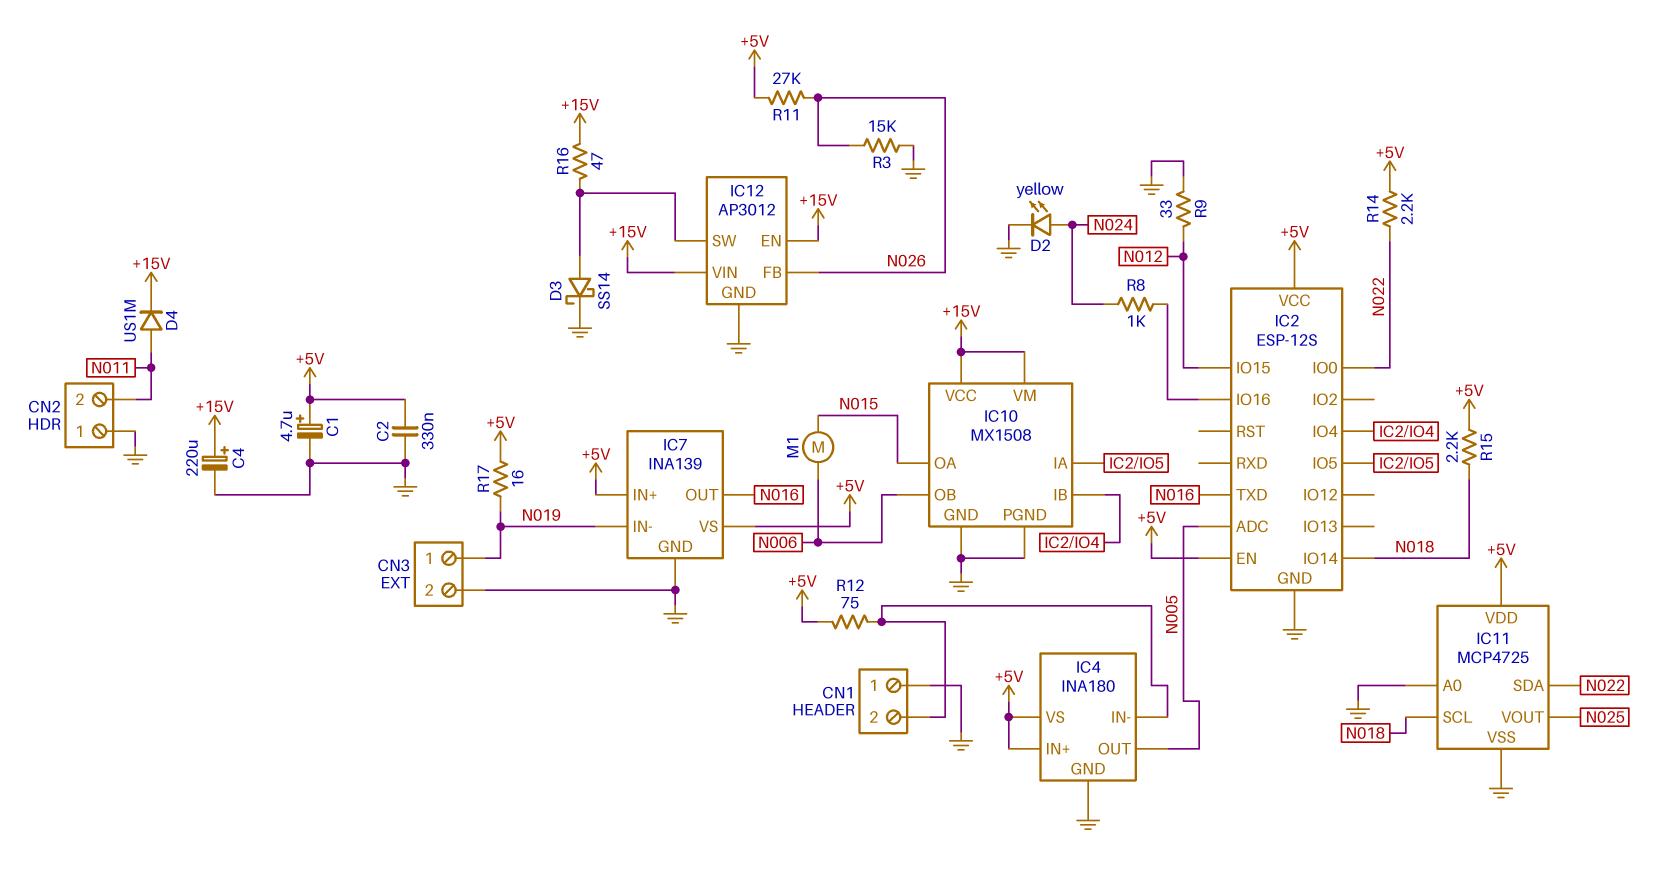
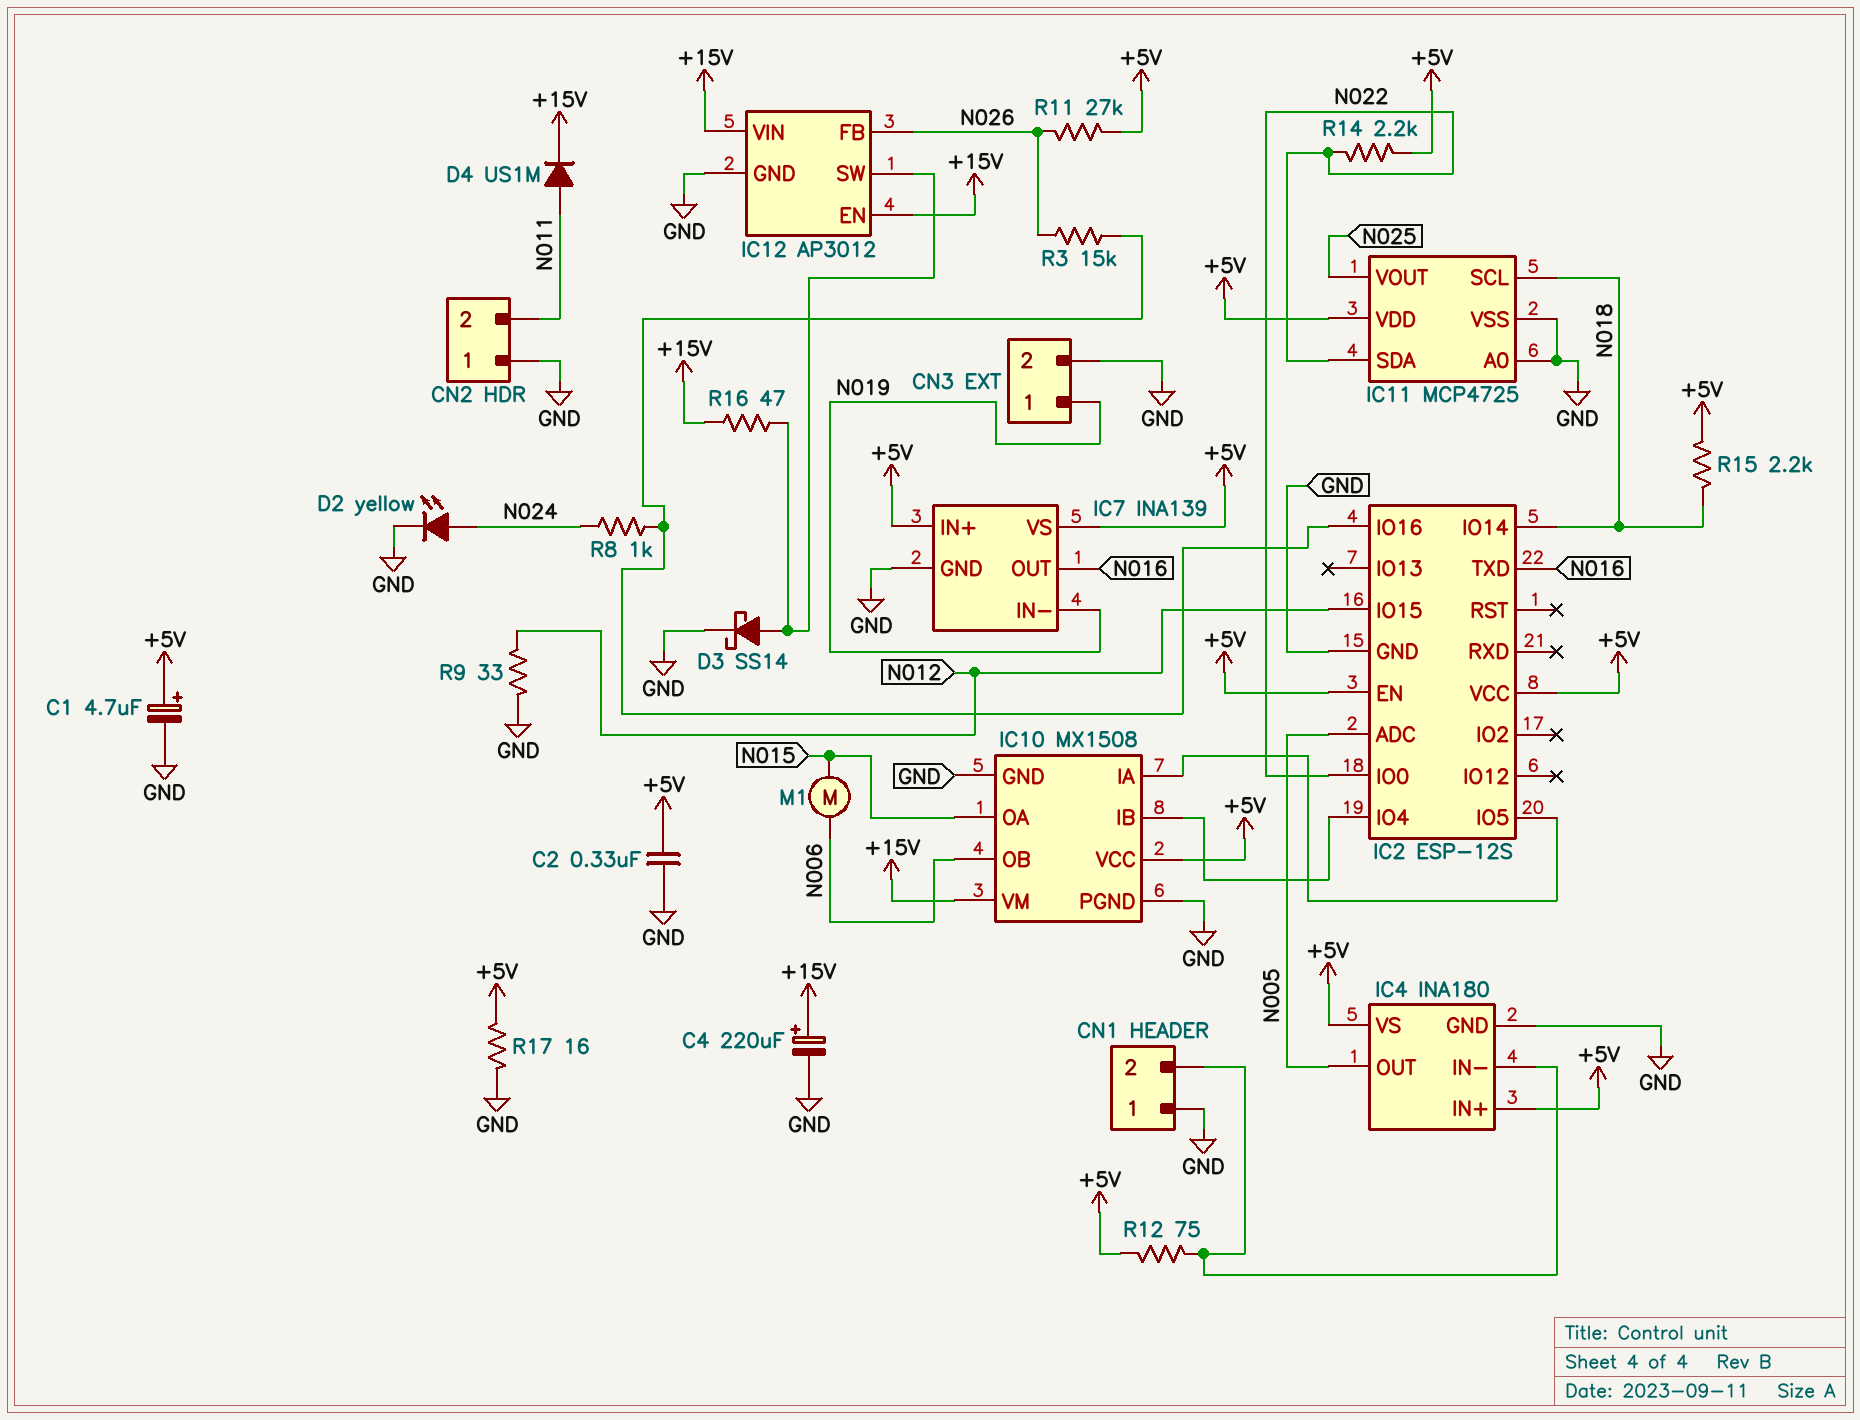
IC10 pin VCC: +15V -> +5V
R3: 15k (GND, N026) -> 15k (IC2/IO16, N026)
R17: 16 (+5V, N019) -> 16 (+5V, GND)

